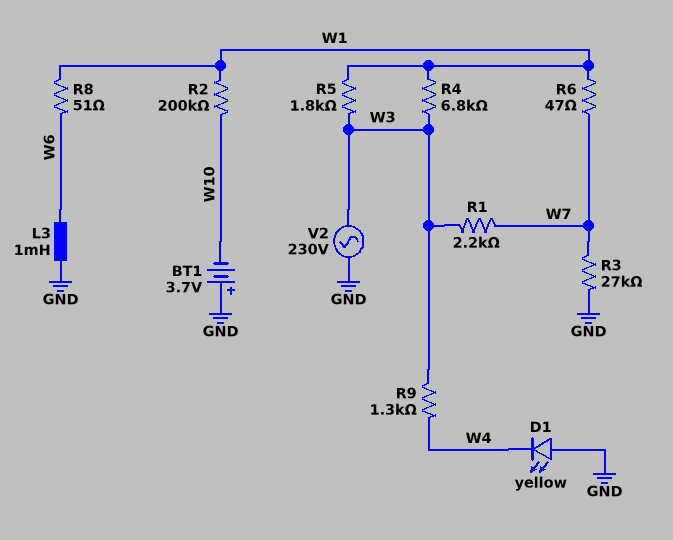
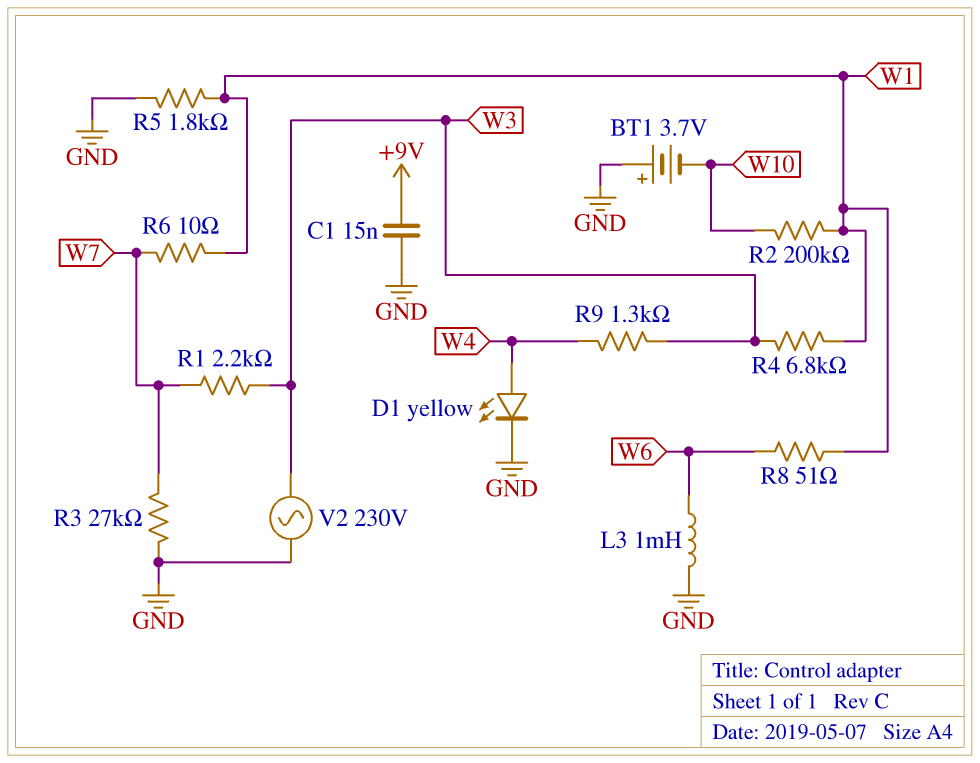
C1: none -> 15nF (+9V, GND)
D1: LED yellow (A GND, K W4) -> LED yellow (A W4, K GND)
R5: 1.8k (W1, W3) -> 1.8k (GND, W1)
R6: 47 (W1, W7) -> 10 (W1, W7)

